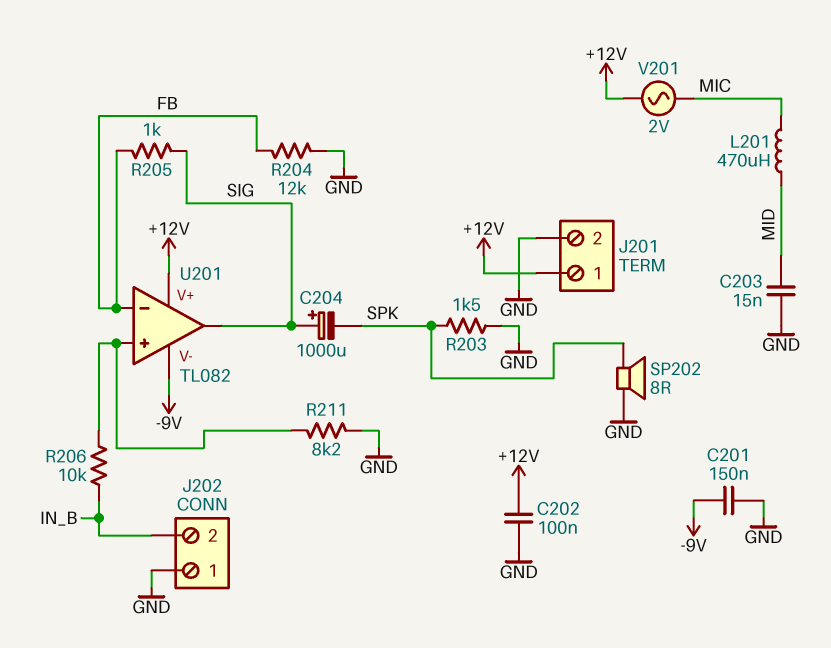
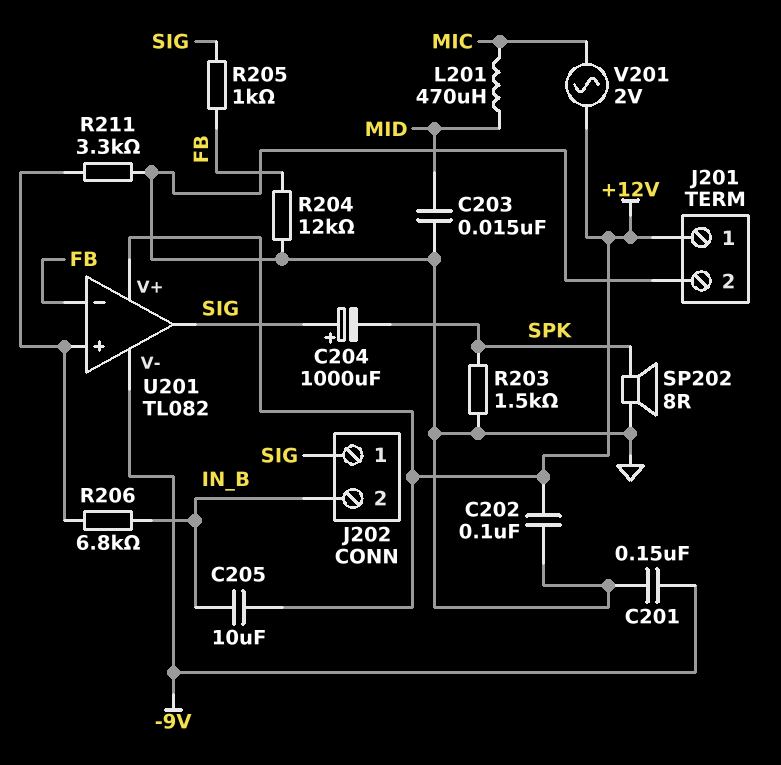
C205: none -> 10uF (+12V, IN_B)
J202 pin 1: GND -> SIG
R206: 10k (IN_B, U201/in+) -> 6.8k (IN_B, U201/in+)
R211: 8.2k (GND, U201/in+) -> 3.3k (GND, U201/in+)

